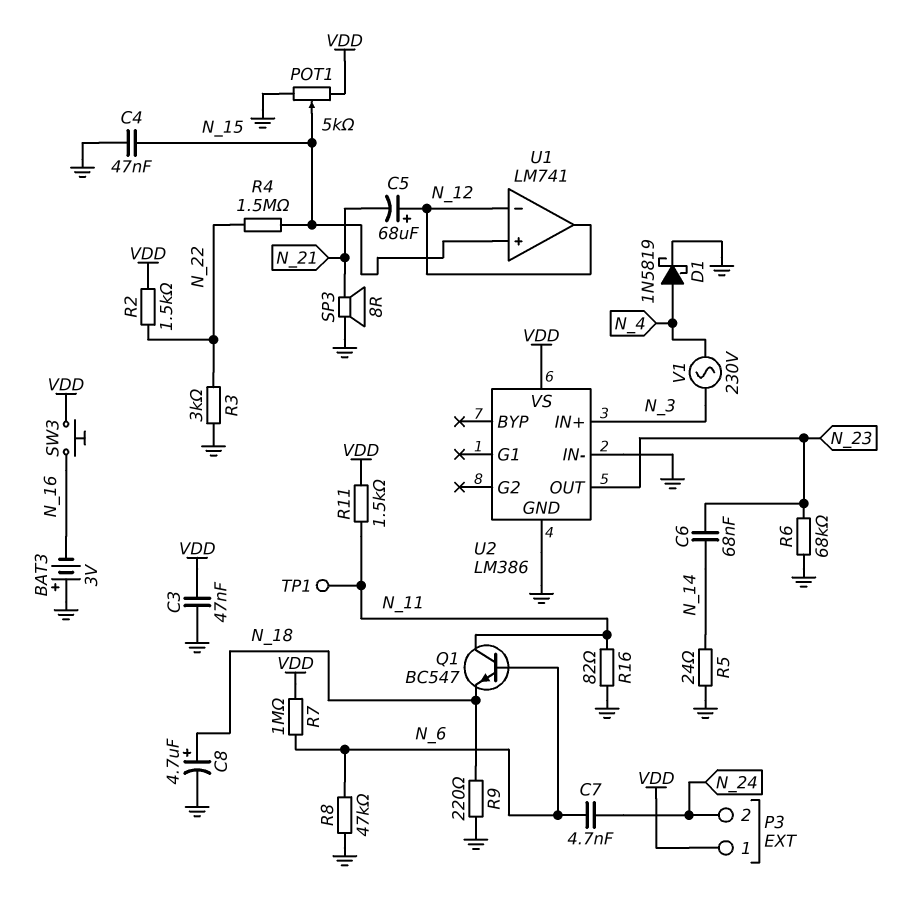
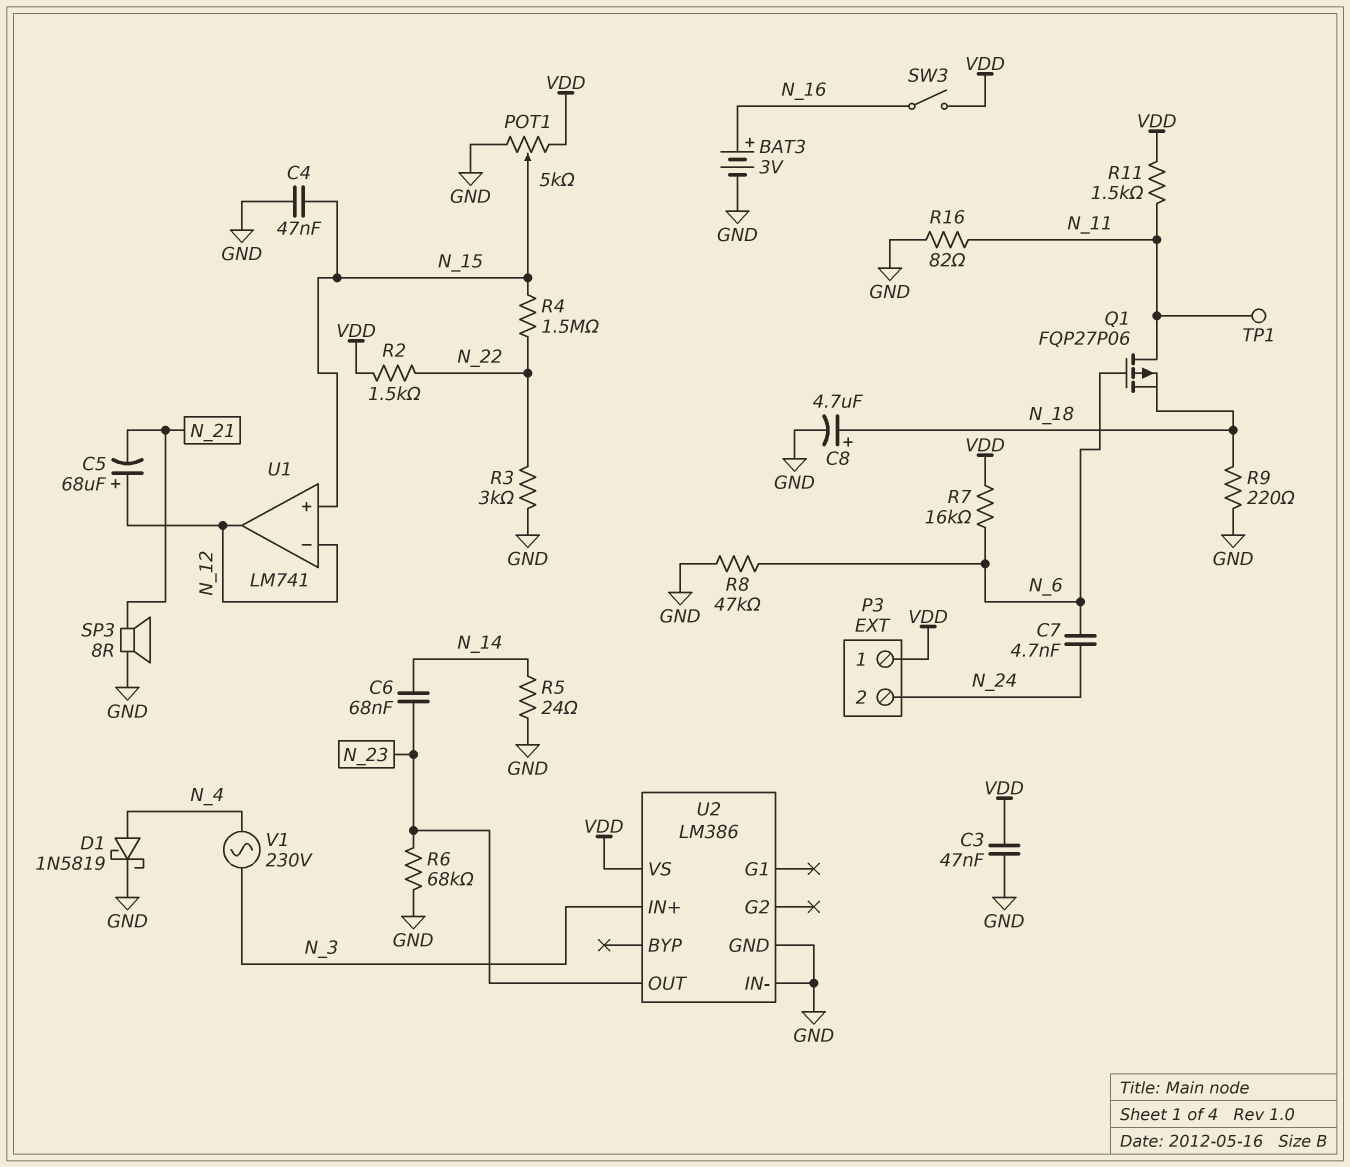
BAT3: 3V (plus GND, minus N_16) -> 3V (plus N_16, minus GND)
Q1: NPN BC547 (B N_6, C N_11, E N_18) -> PMOS FQP27P06 (G N_6, D N_11, S N_18)
R7: 1M (N_6, VDD) -> 16k (N_6, VDD)
SW3: button (N_16, VDD) -> switch (N_16, VDD)

